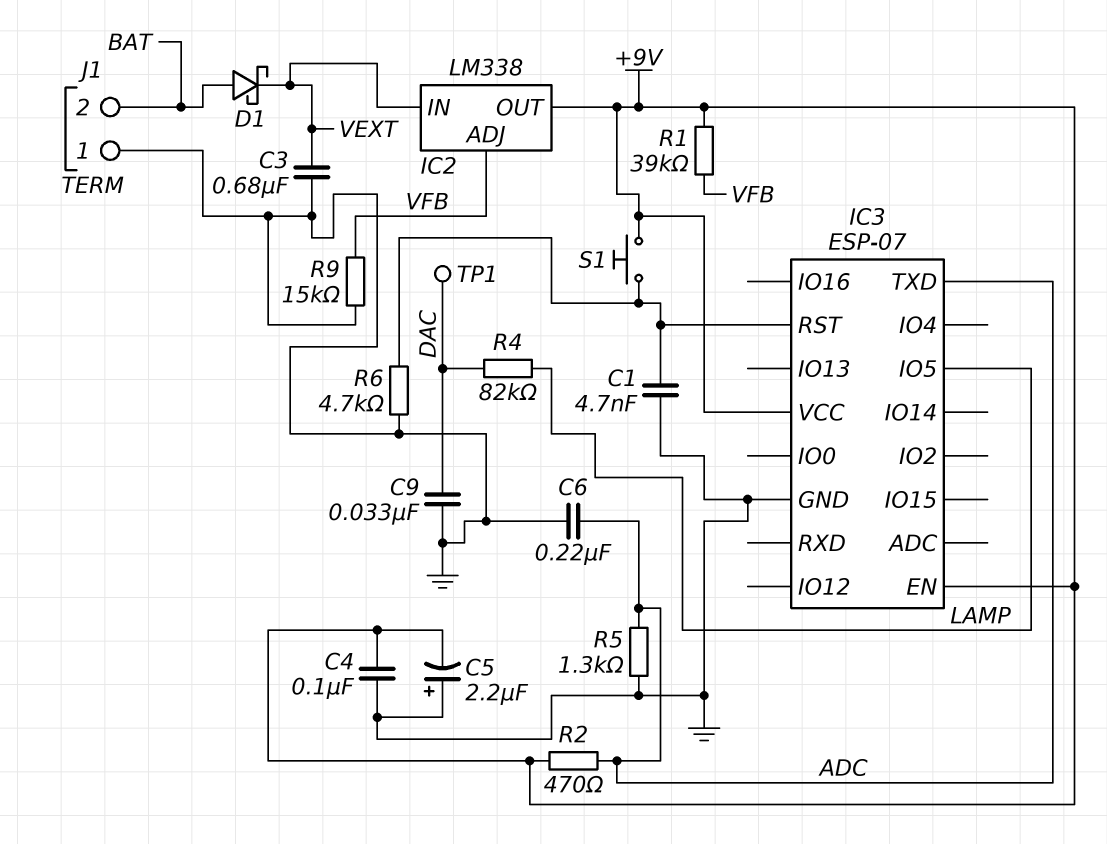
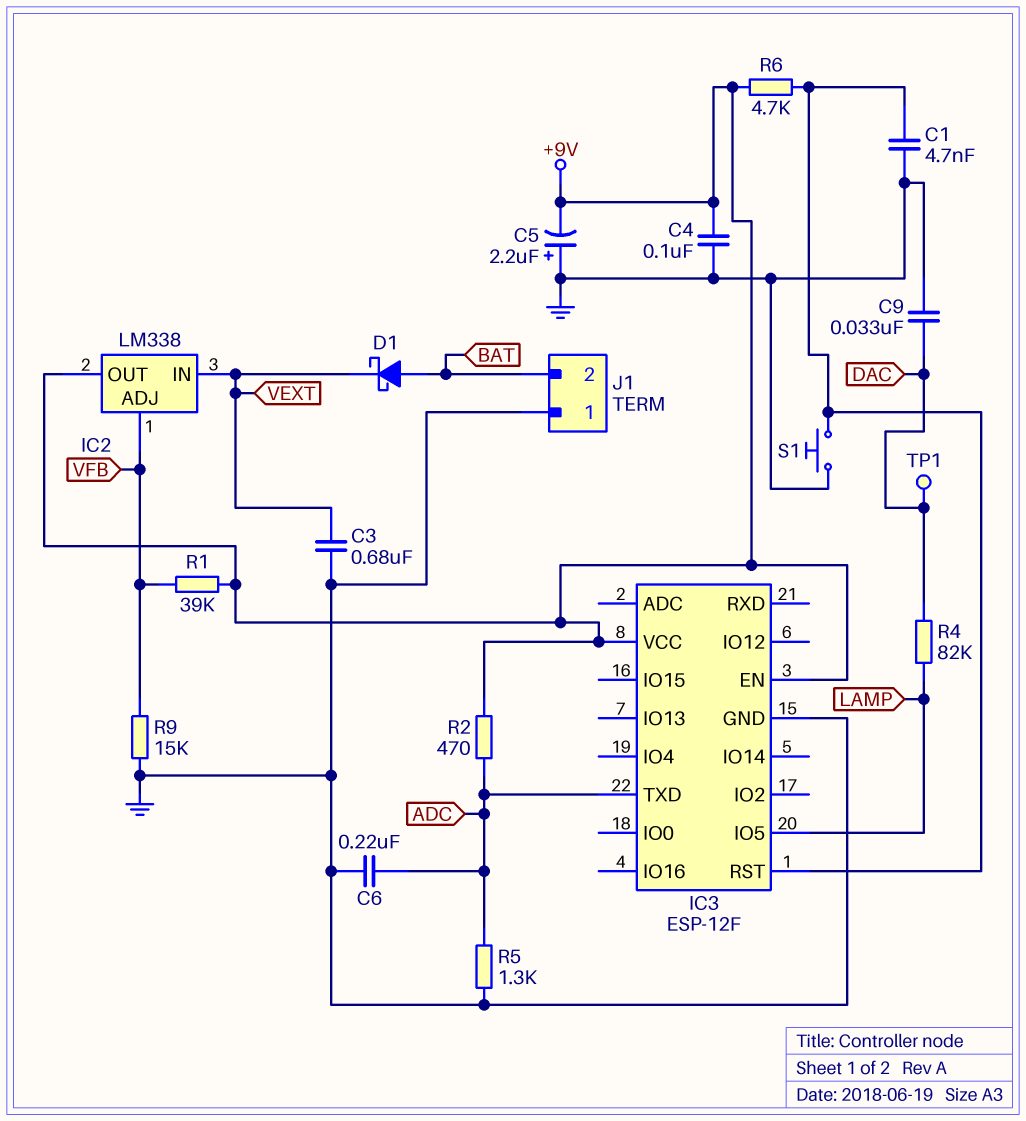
IC3: ESP-07 -> ESP-12F
R6: 4.7k (GND, IC3/RST) -> 4.7k (+9V, IC3/RST)
S1: button (+9V, IC3/RST) -> button (GND, IC3/RST)

